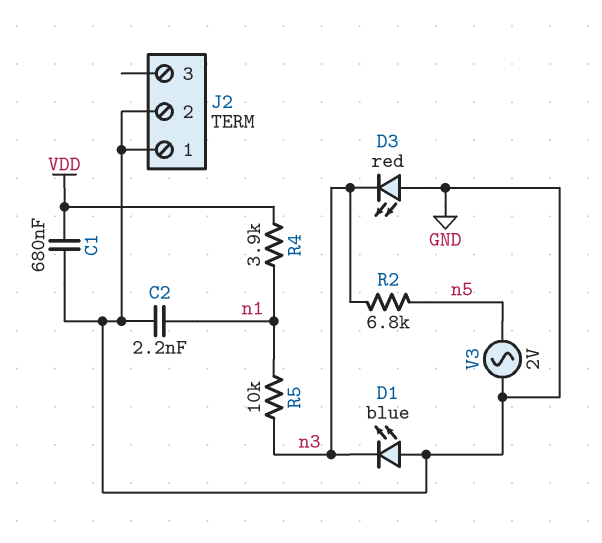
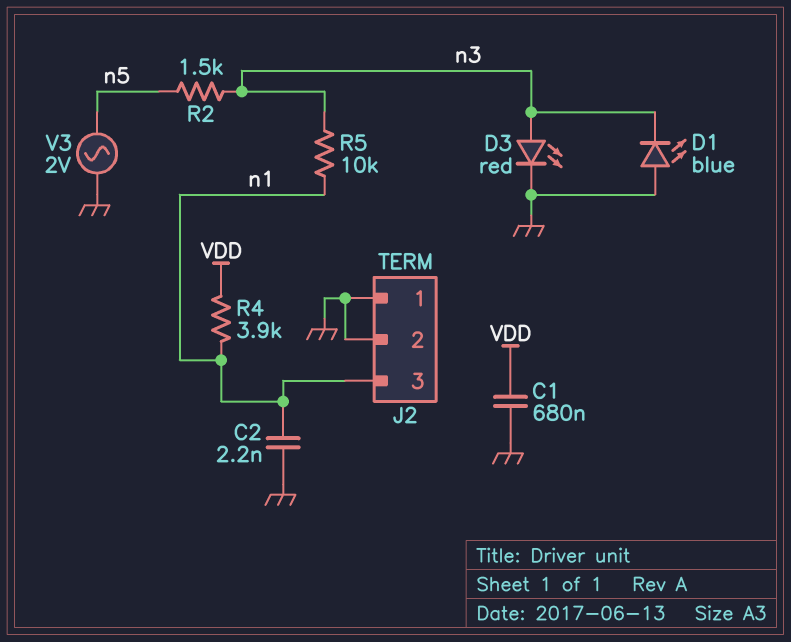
D3: LED red (A GND, K n3) -> LED red (A n3, K GND)
J2 pin 3: none -> n1
R2: 6.8k (n3, n5) -> 1.5k (n3, n5)

